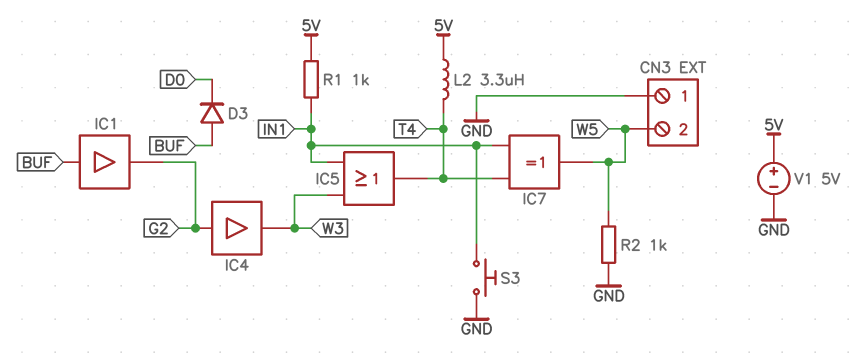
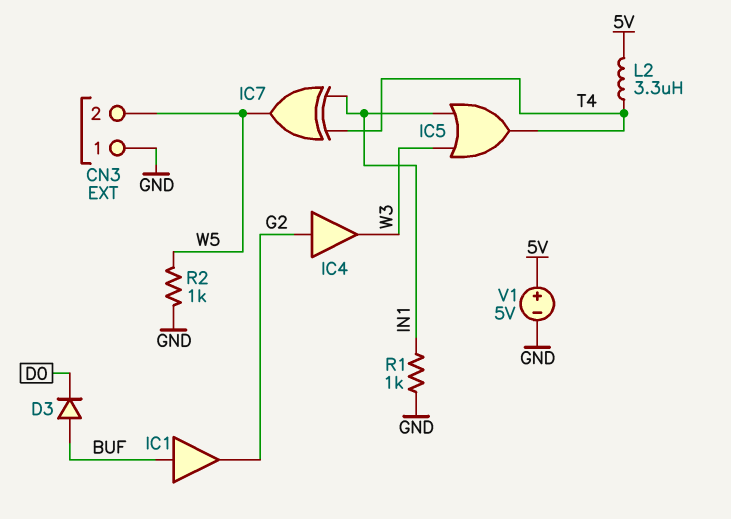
R1: 1k (5V, IN1) -> 1k (GND, IN1)
S3: button (GND, IN1) -> none

